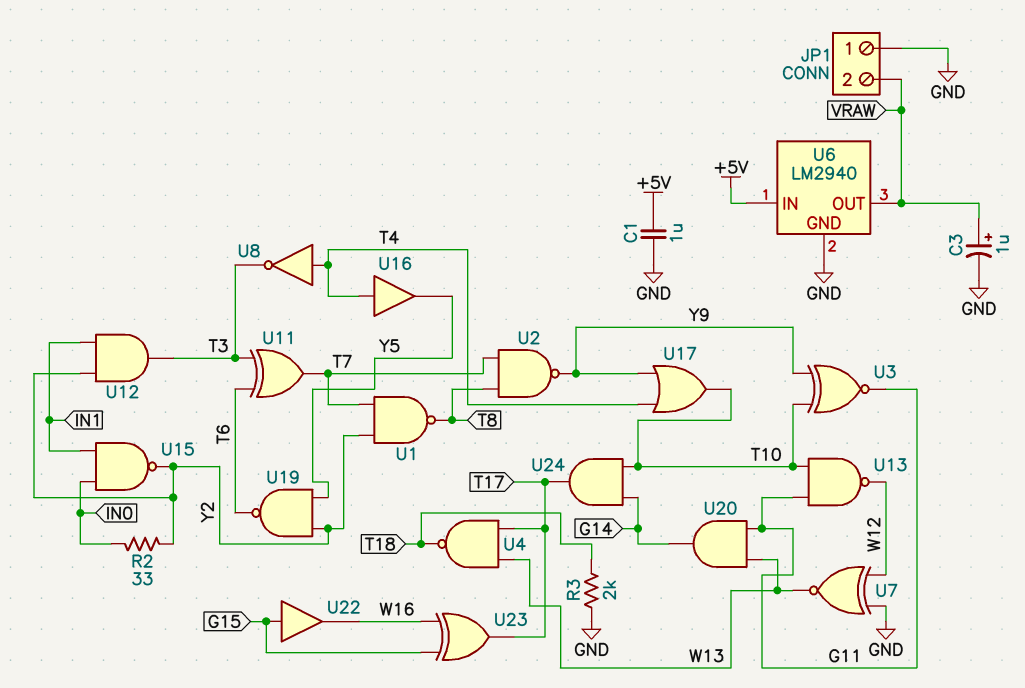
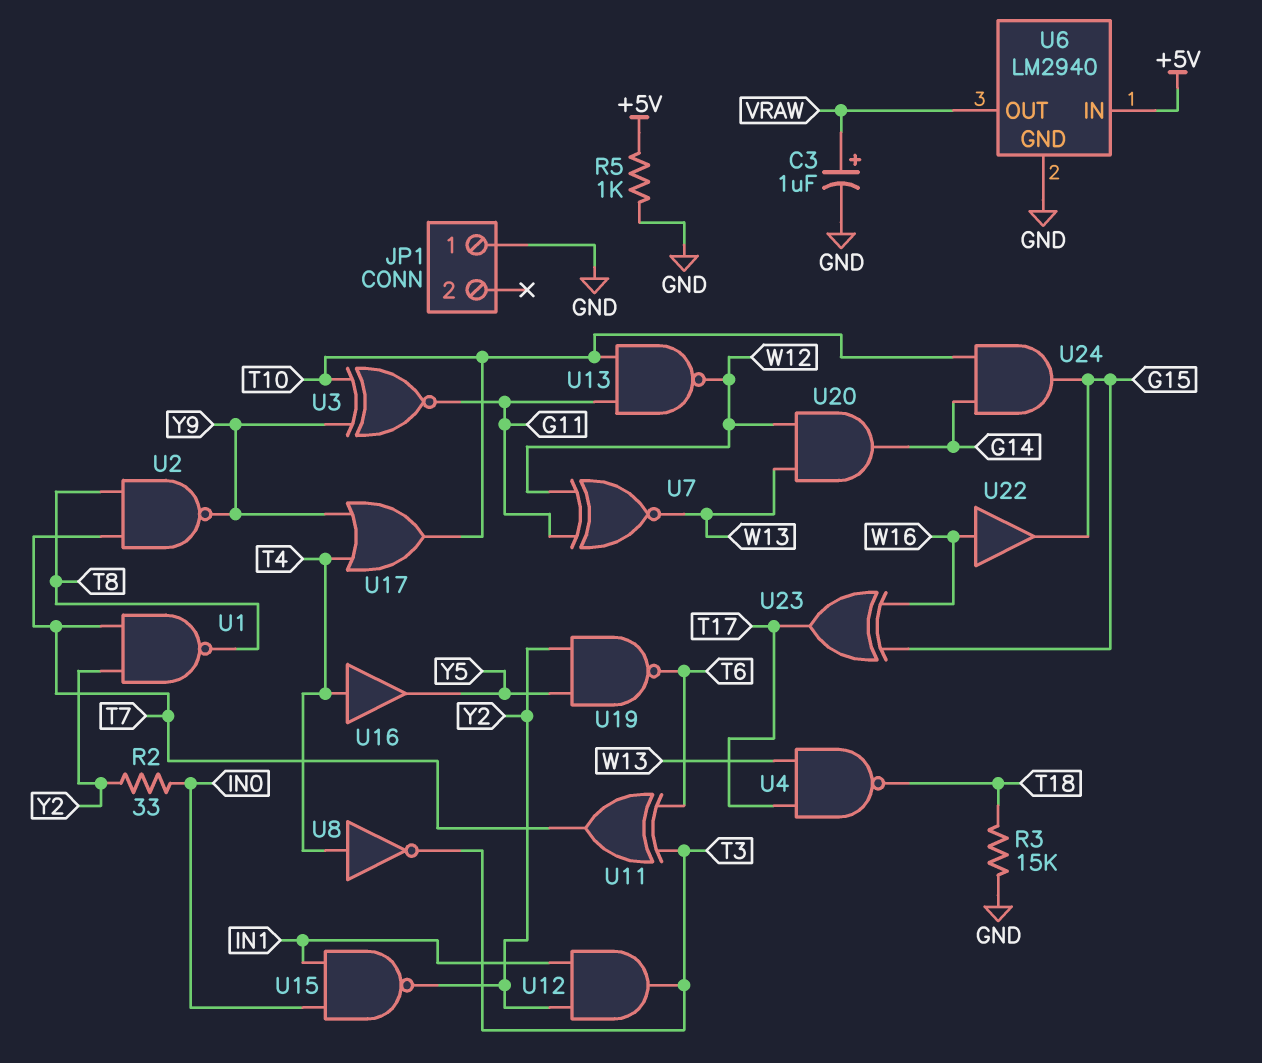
C1: 1uF (+5V, GND) -> none
JP1 pin 2: VRAW -> none
R3: 2k (GND, T18) -> 15k (GND, T18)
R5: none -> 1k (+5V, GND)
U7: XNOR (in GND, in W12, out W13) -> XNOR (in G11, in W12, out W13)
U20: AND (in G11, in W13, out G14) -> AND (in W12, in W13, out G14)
U22: buffer (in G15, out W16) -> buffer (in W16, out G15)
U24: AND (in G14, in T10, out T17) -> AND (in G14, in T10, out G15)

